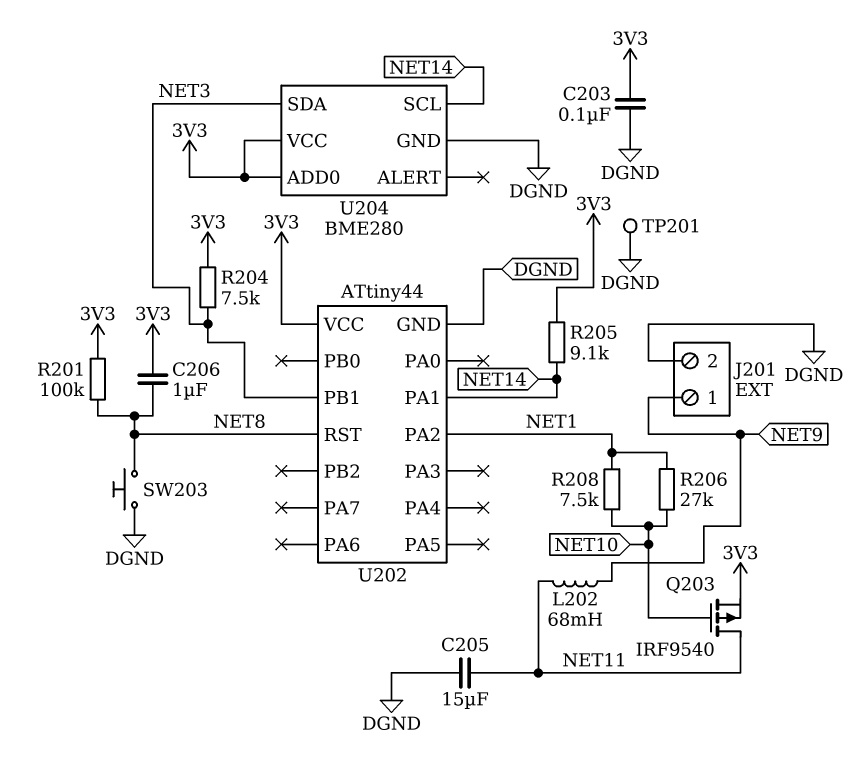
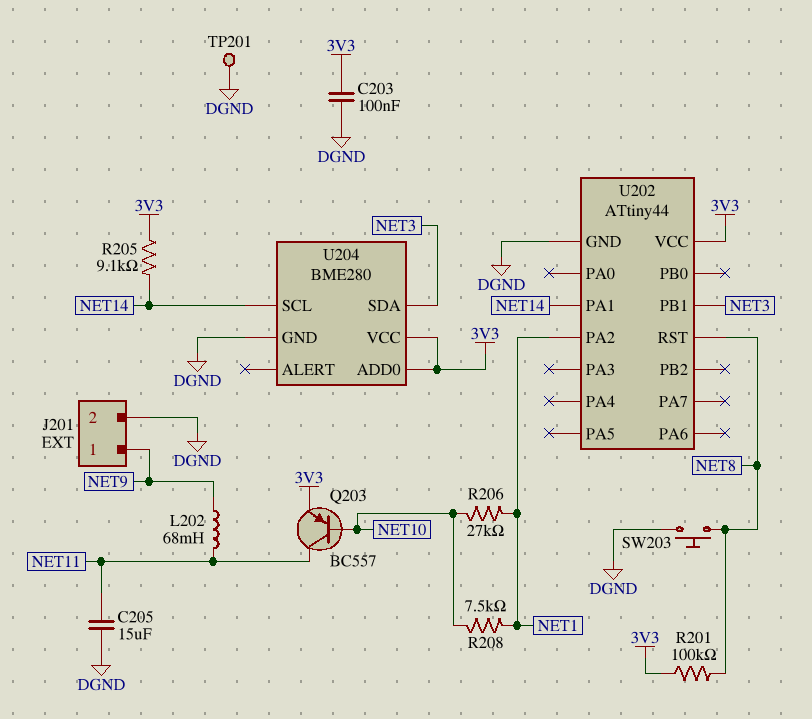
C206: 1uF (3V3, NET8) -> none
Q203: PMOS IRF9540 (G NET10, D NET11, S 3V3) -> PNP BC557 (B NET10, C NET11, E 3V3)
R204: 7.5k (3V3, NET3) -> none

